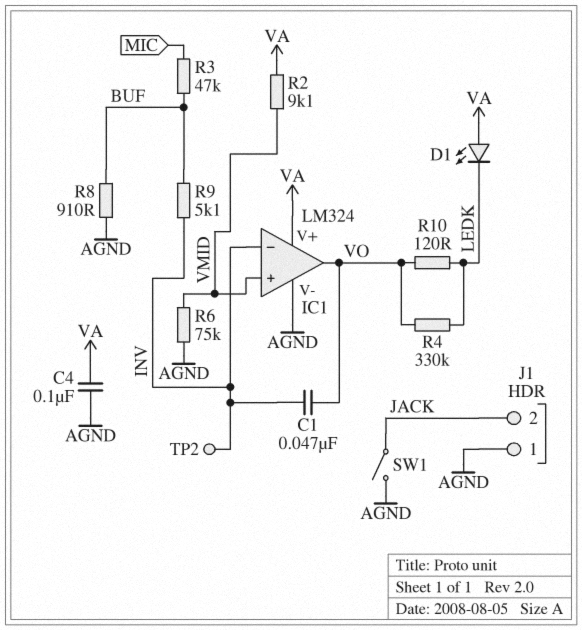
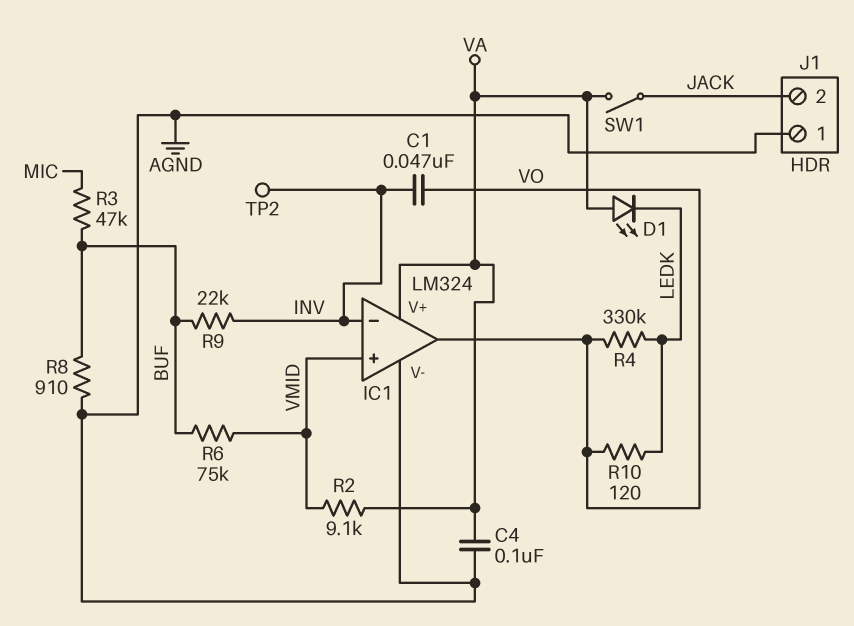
R6: 75k (AGND, VMID) -> 75k (BUF, VMID)
R9: 5.1k (BUF, INV) -> 22k (BUF, INV)
SW1: switch (AGND, JACK) -> switch (JACK, VA)

